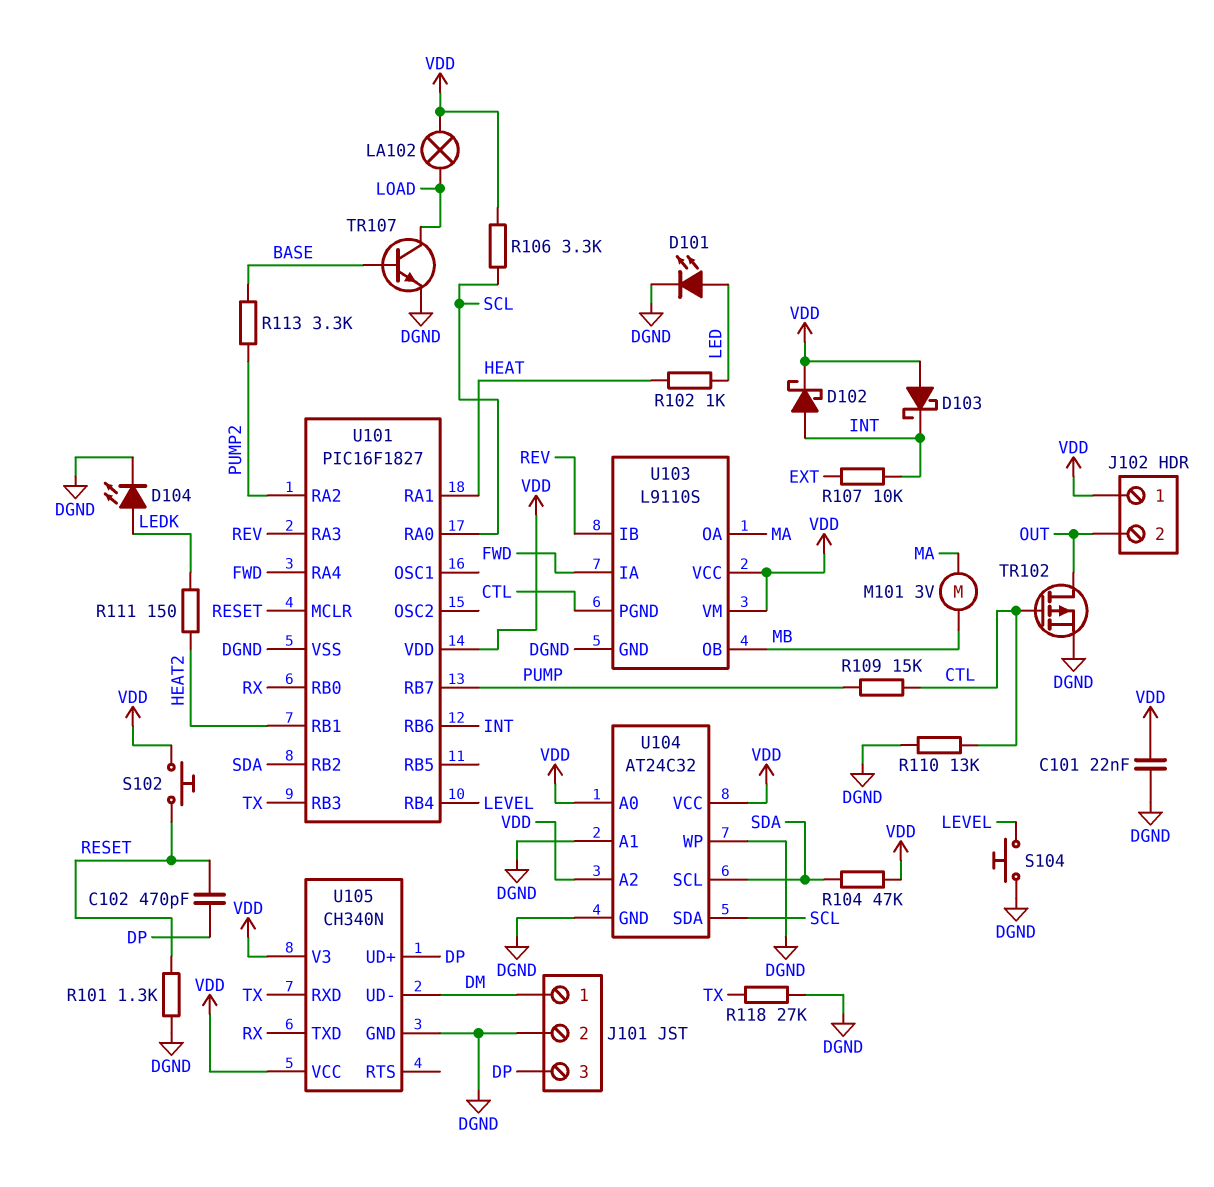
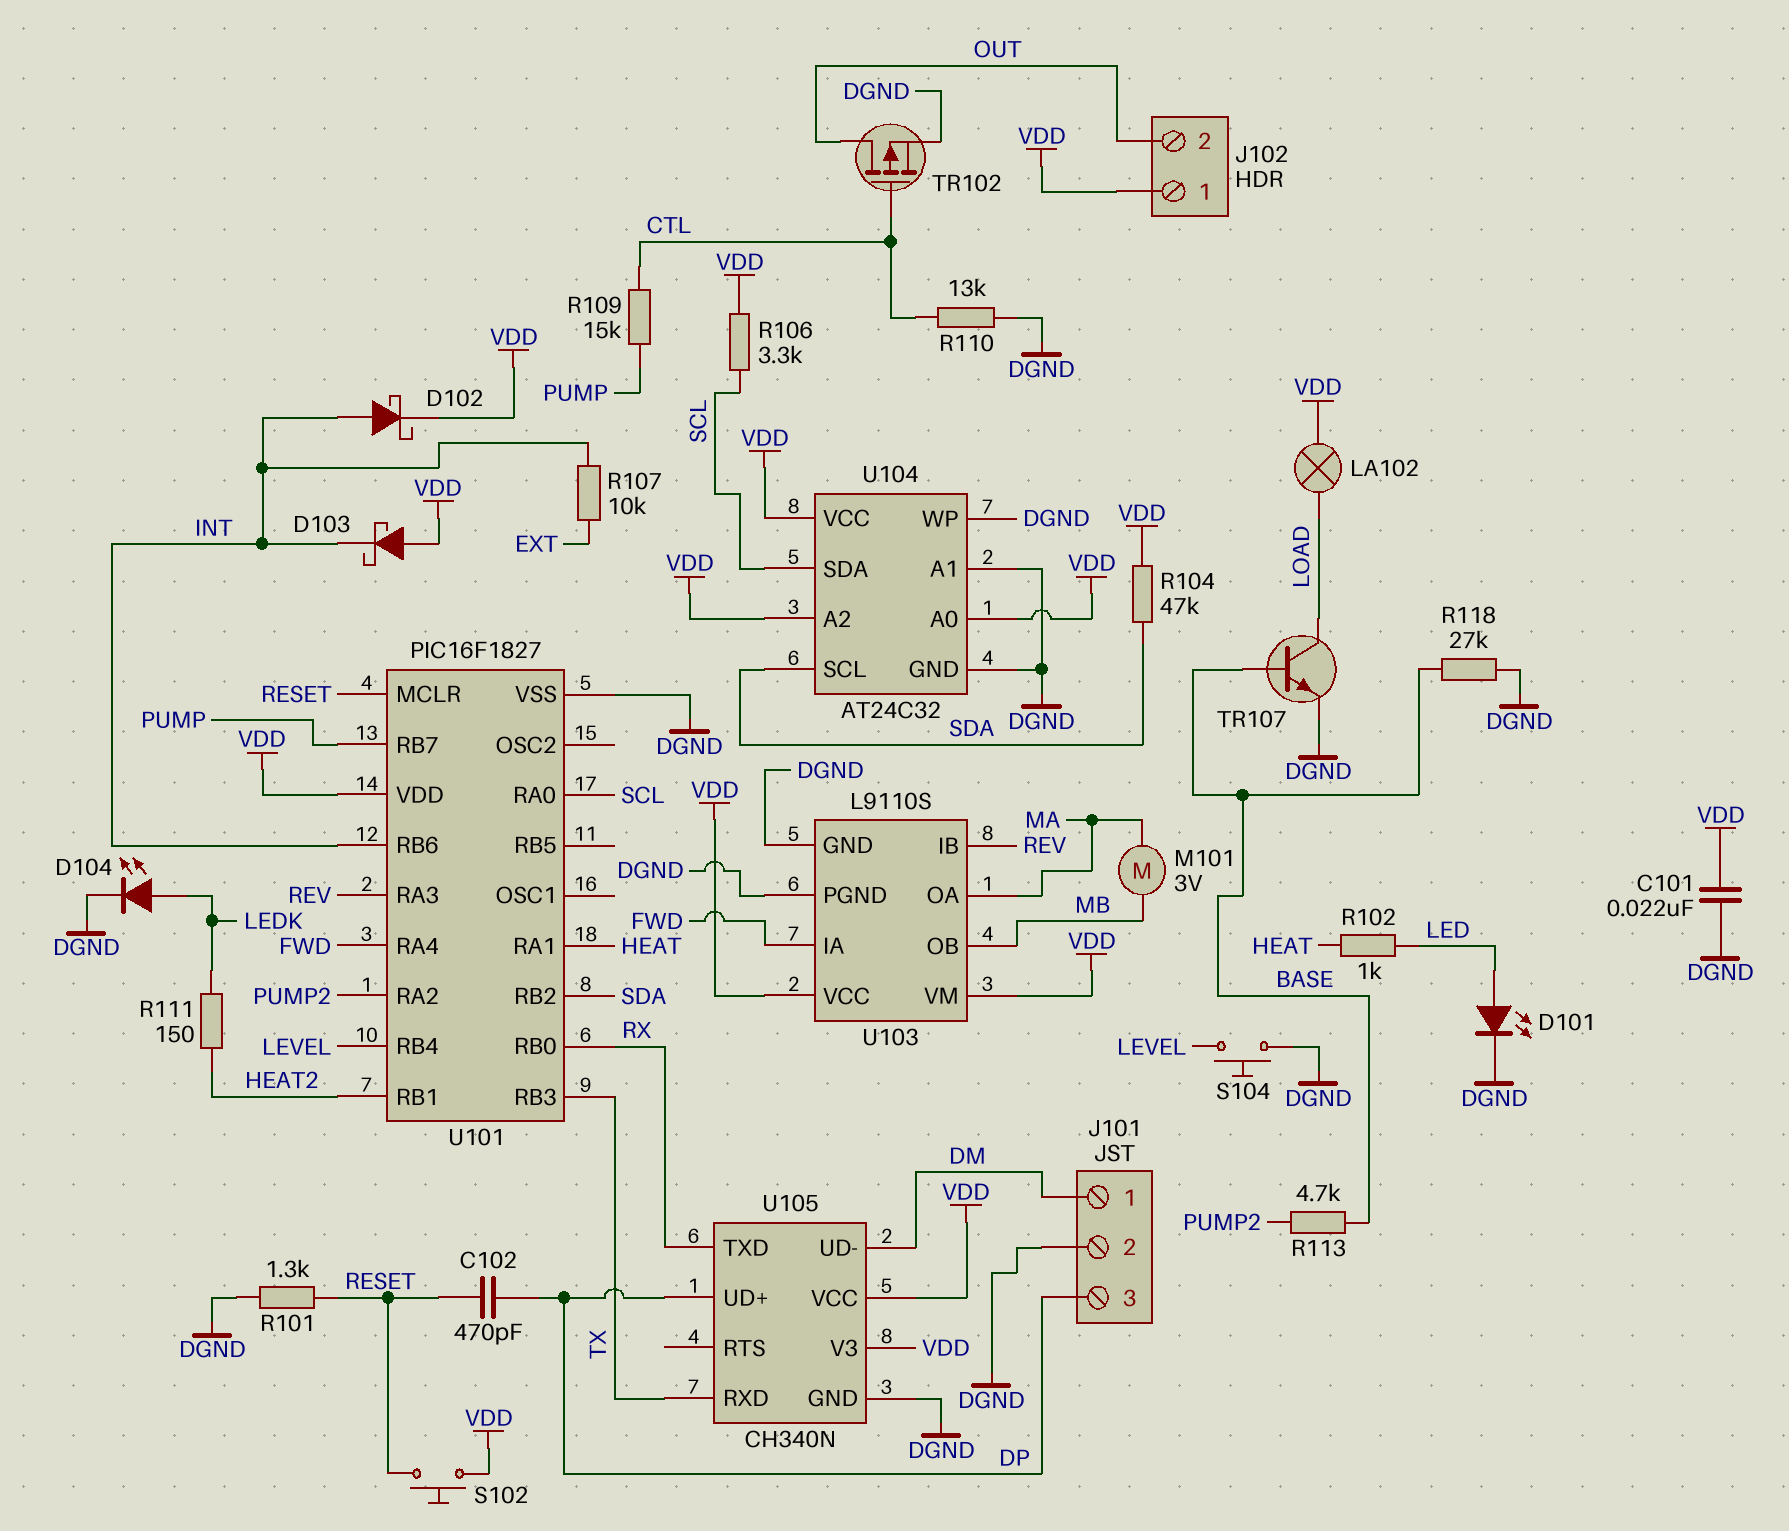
R113: 3.3k (BASE, PUMP2) -> 4.7k (BASE, PUMP2)
R118: 27k (DGND, TX) -> 27k (BASE, DGND)
U103 pin PGND: CTL -> DGND

